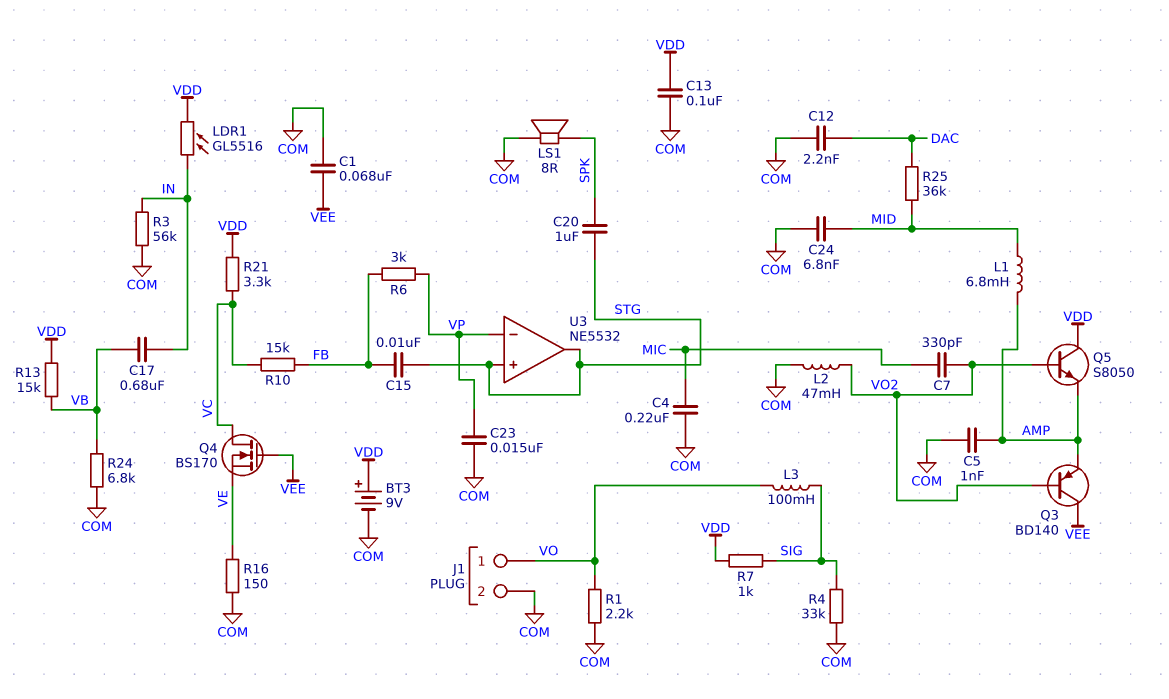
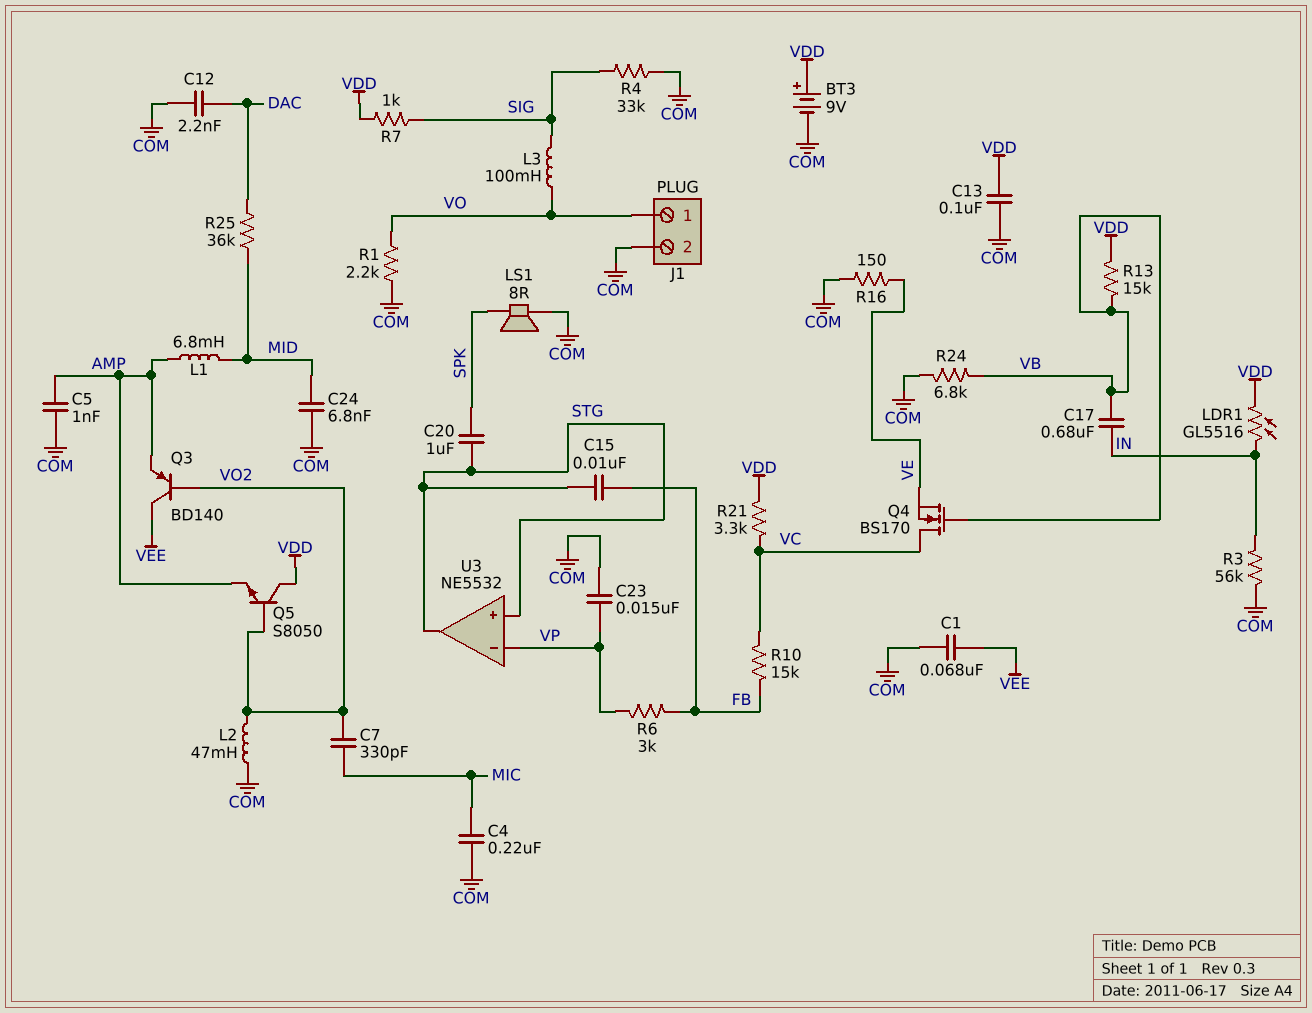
Q4: NMOS BS170 (G VEE, D VC, S VE) -> NMOS BS170 (G VB, D VC, S VE)

